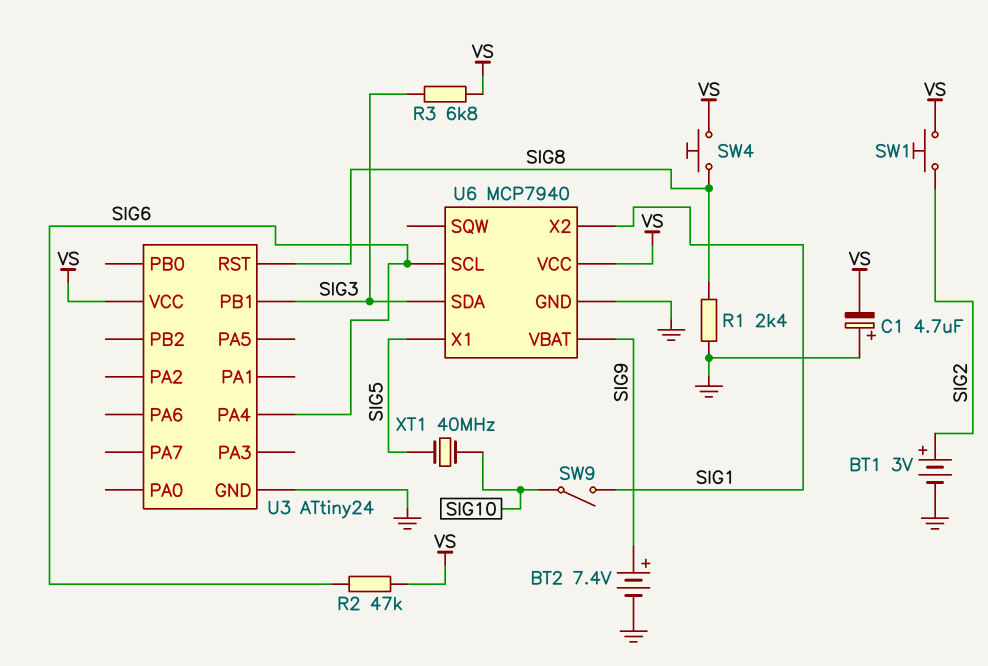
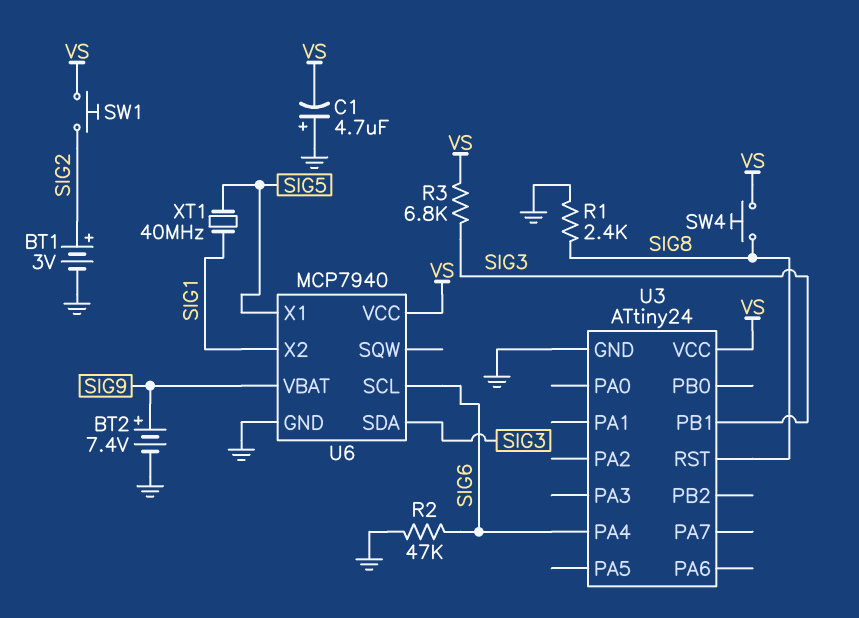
R2: 47k (SIG6, VS) -> 47k (GND, SIG6)
SW9: switch (SIG1, SIG10) -> none
XT1: 40MHz (SIG5, SIG10) -> 40MHz (SIG1, SIG5)

